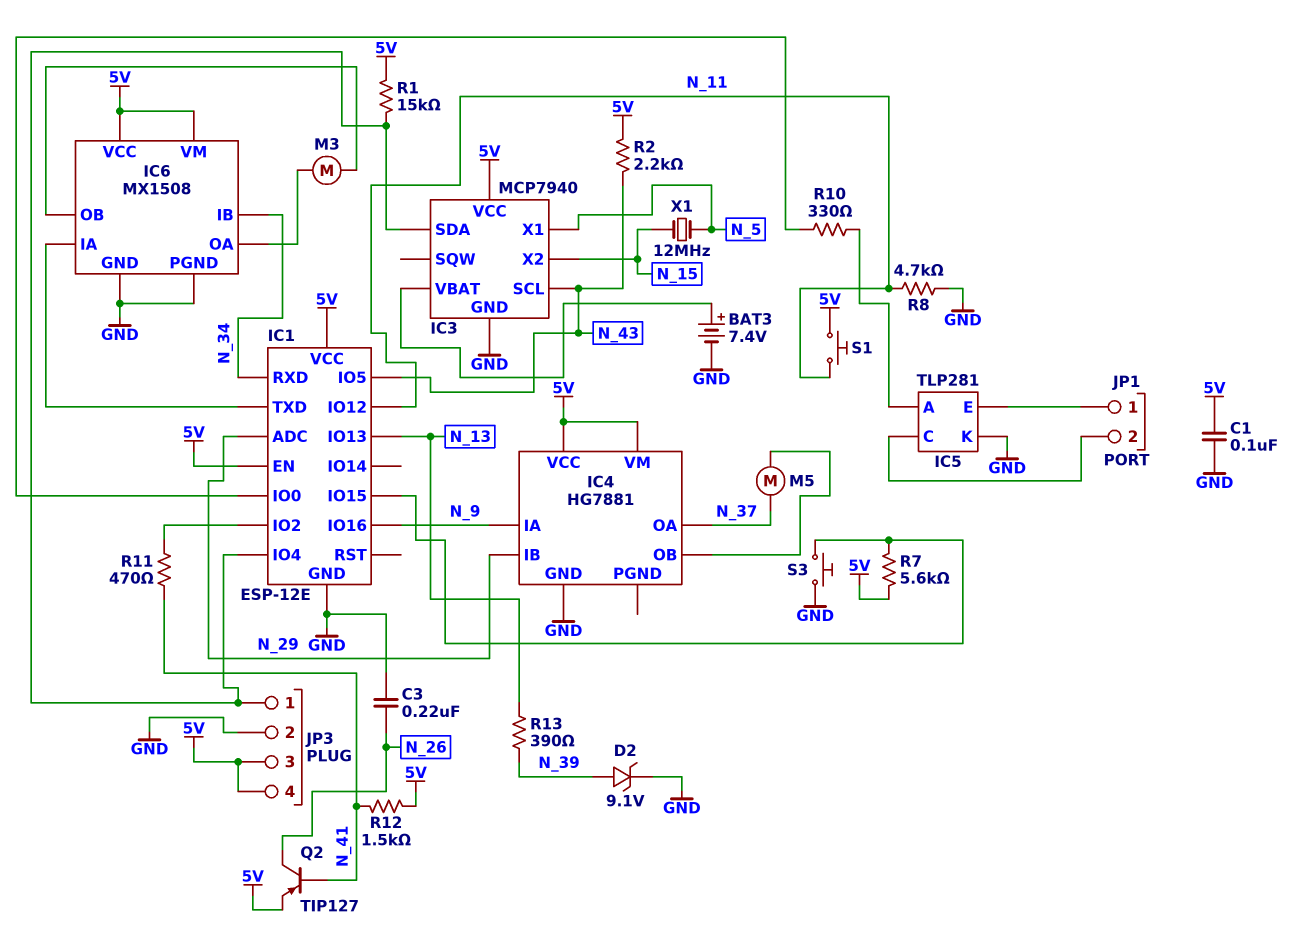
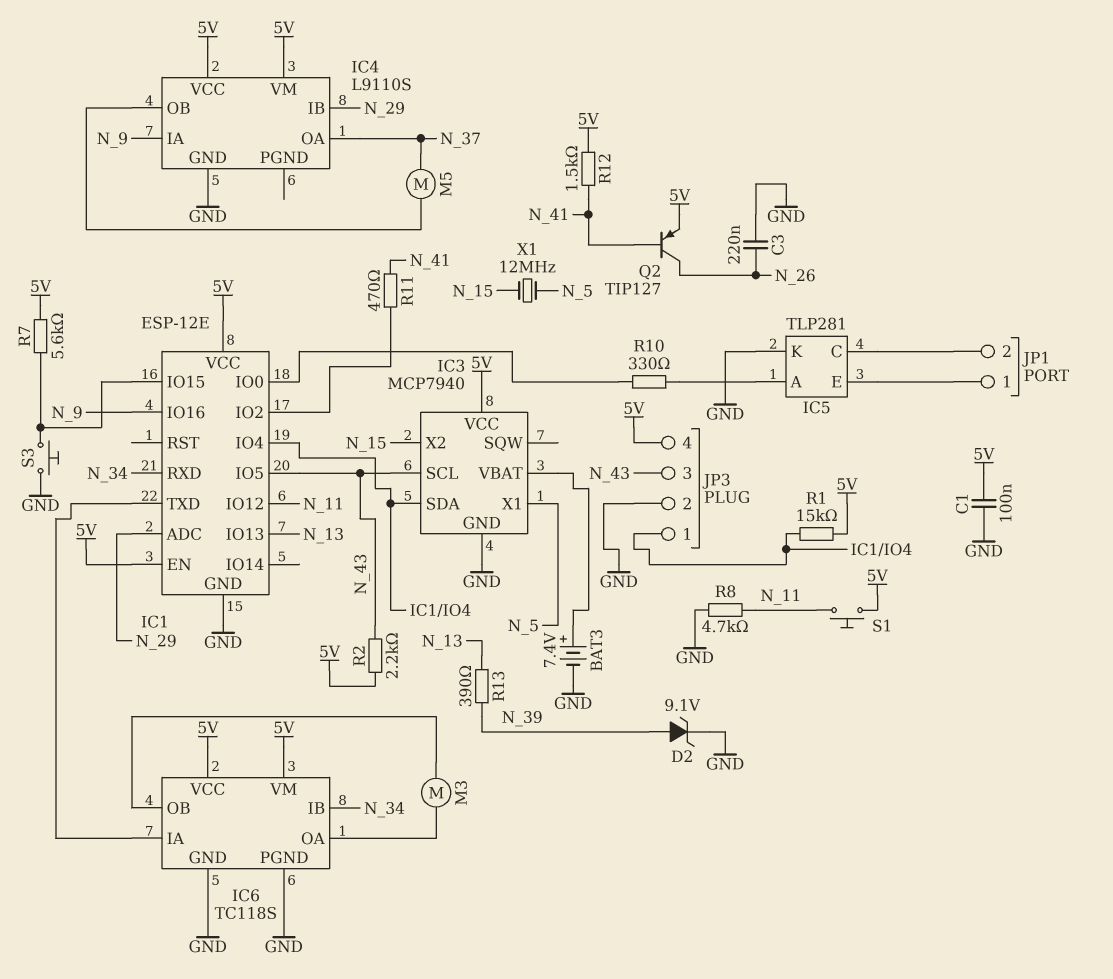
IC4: HG7881 -> L9110S
IC6: MX1508 -> TC118S
JP3 pin 3: 5V -> N_43

